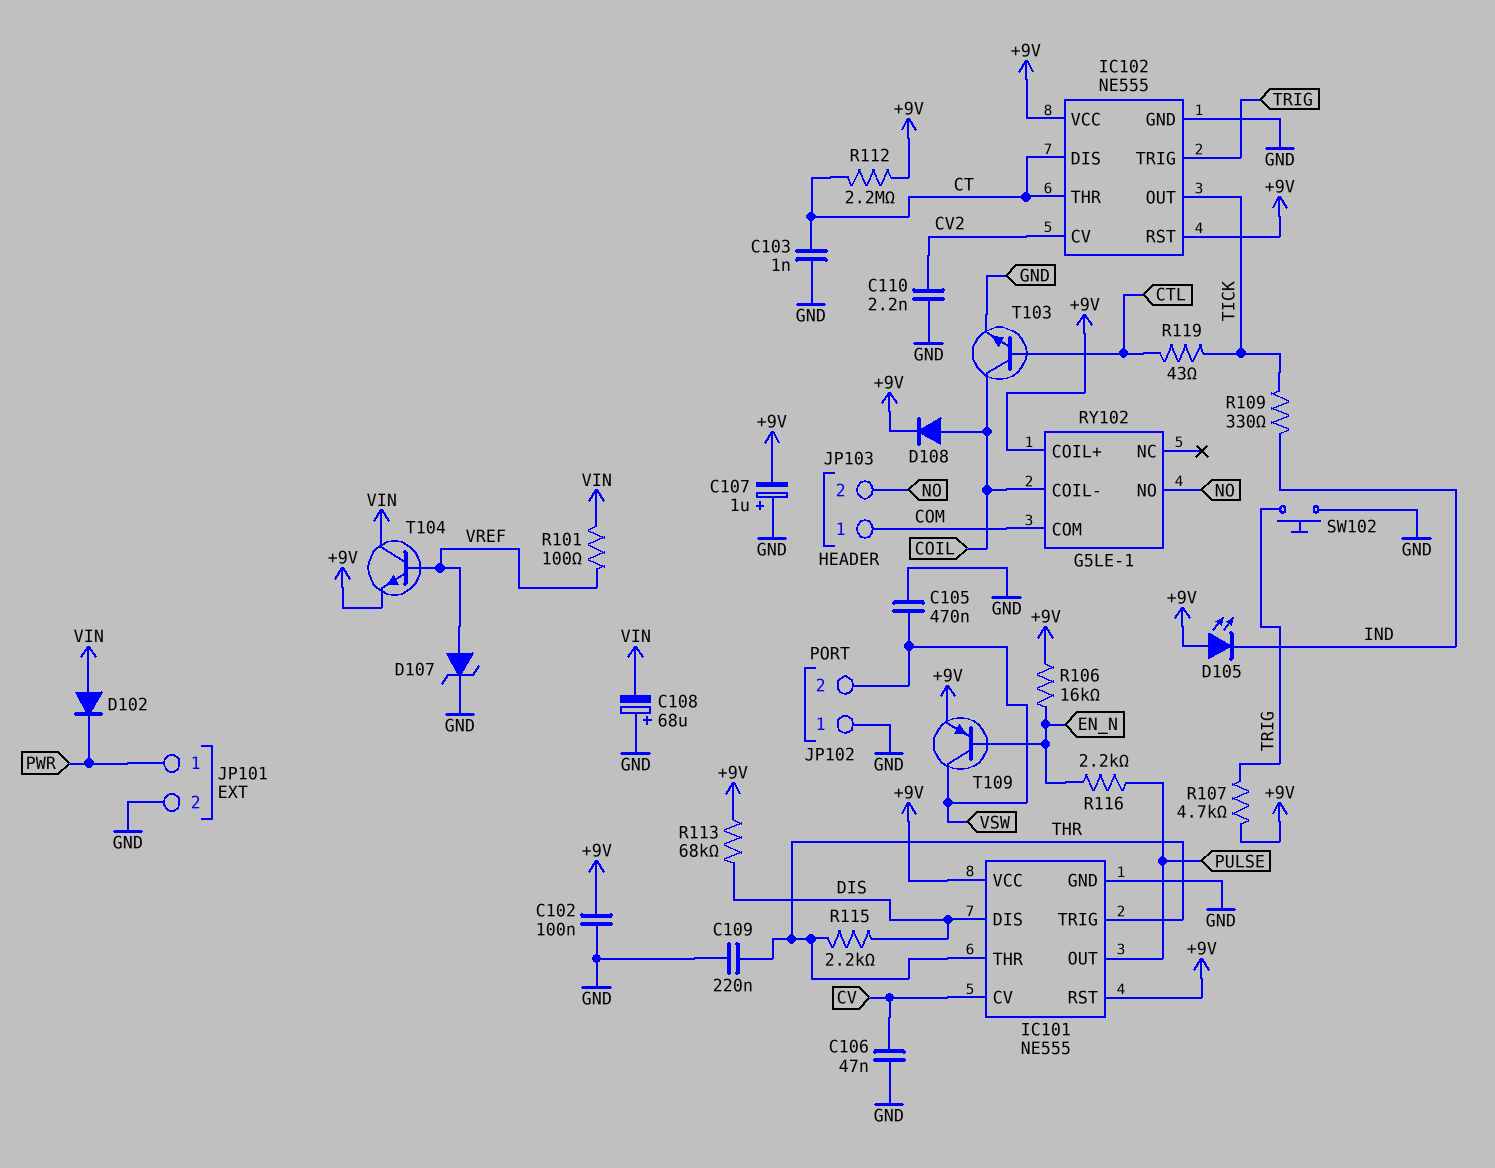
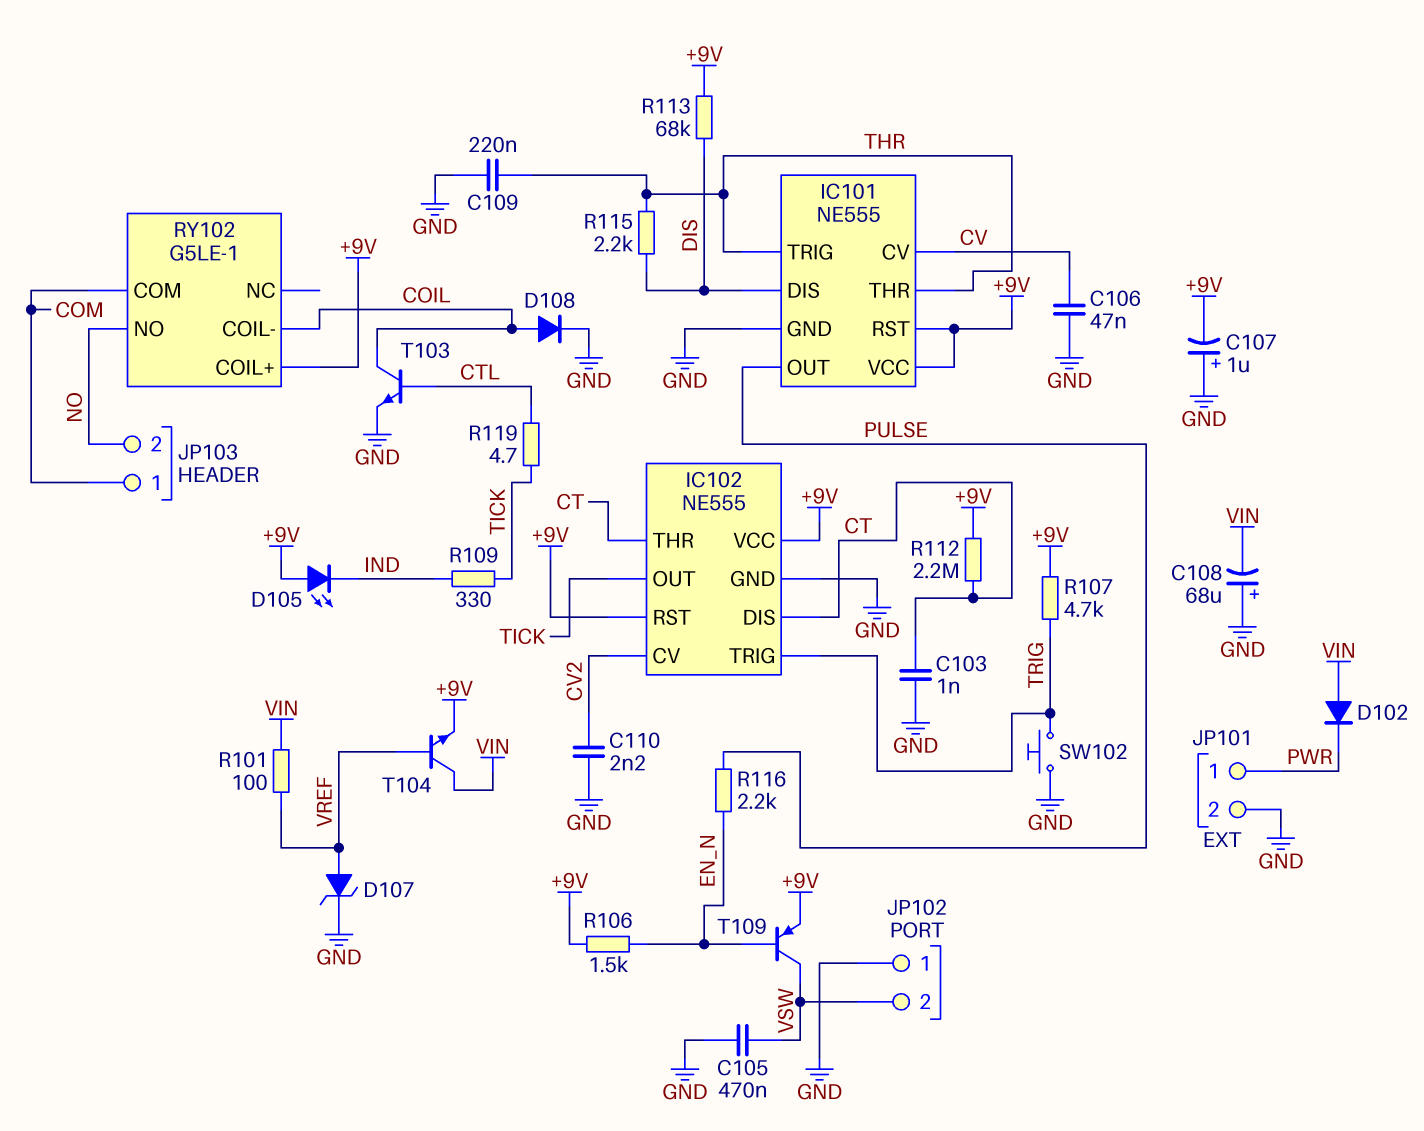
C102: 100nF (+9V, GND) -> none
D108: diode (A COIL, K +9V) -> diode (A COIL, K GND)
R106: 16k (+9V, EN_N) -> 1.5k (+9V, EN_N)
R119: 43 (CTL, TICK) -> 4.7 (CTL, TICK)

